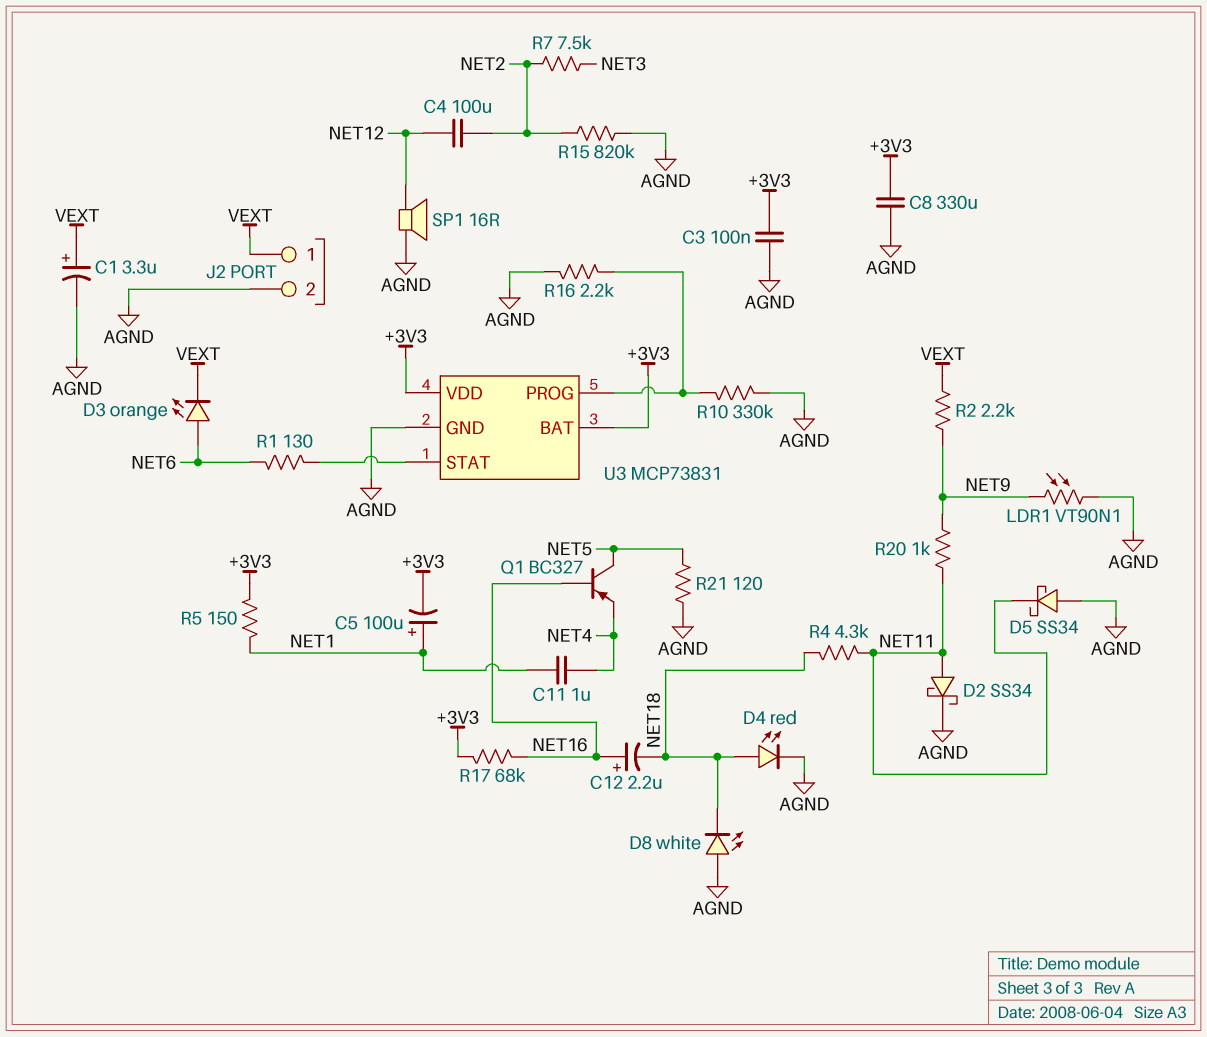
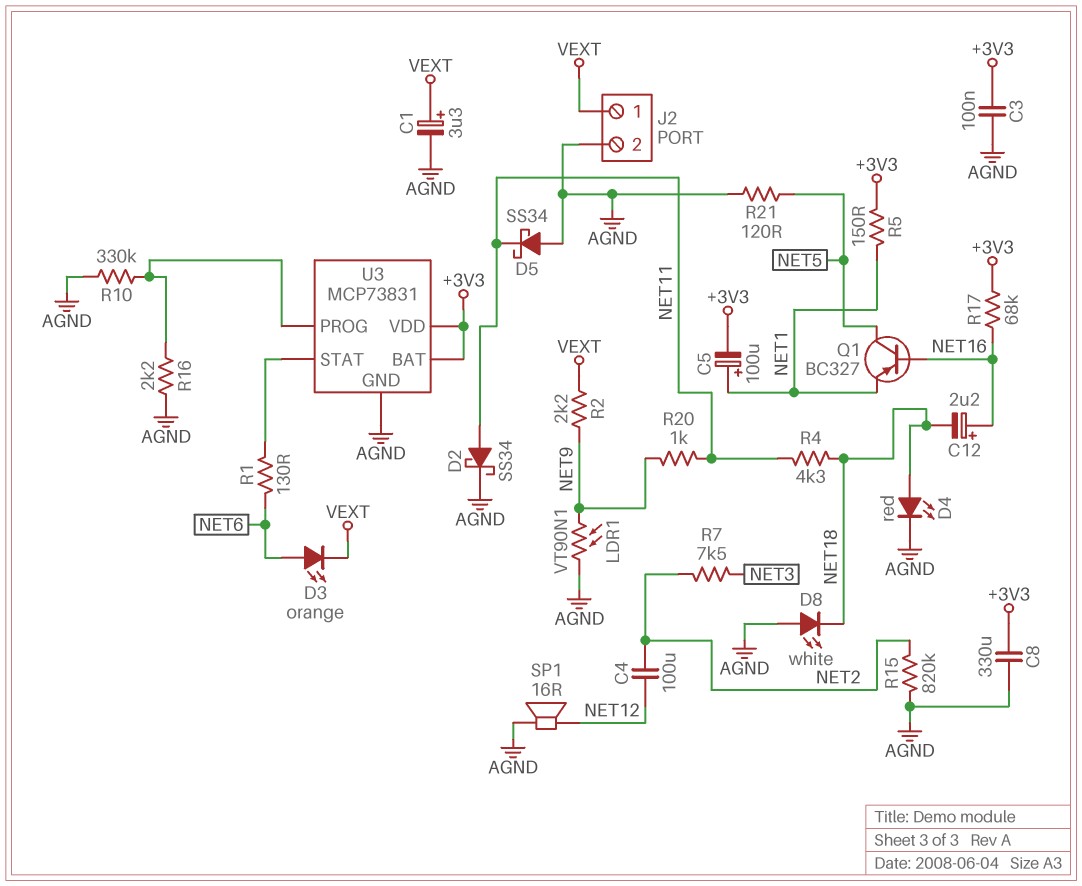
C11: 1uF (NET1, NET4) -> none
Q1: PNP BC327 (B NET16, C NET5, E NET4) -> PNP BC327 (B NET16, C NET5, E NET1)

